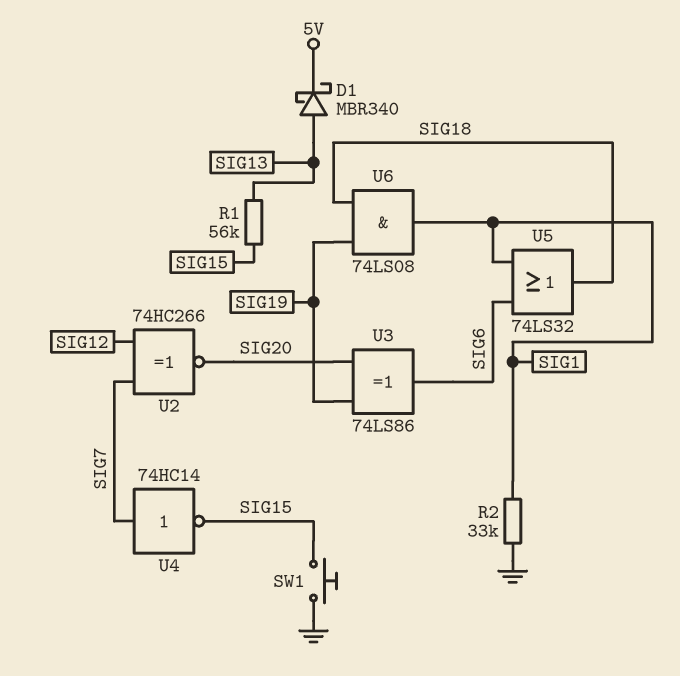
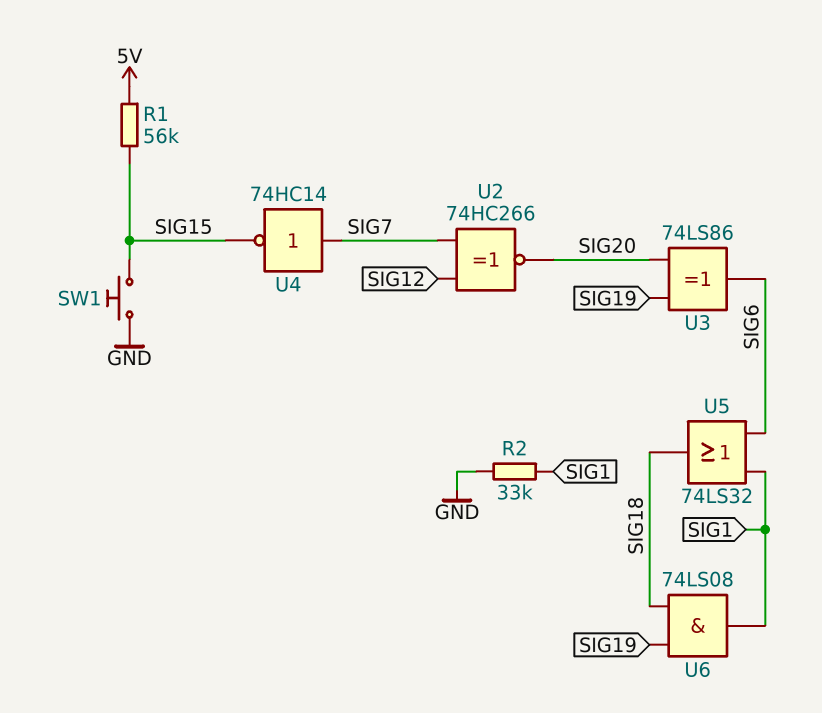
D1: schottky MBR340 (A SIG13, K 5V) -> none
R1: 56k (SIG13, SIG15) -> 56k (5V, SIG15)

